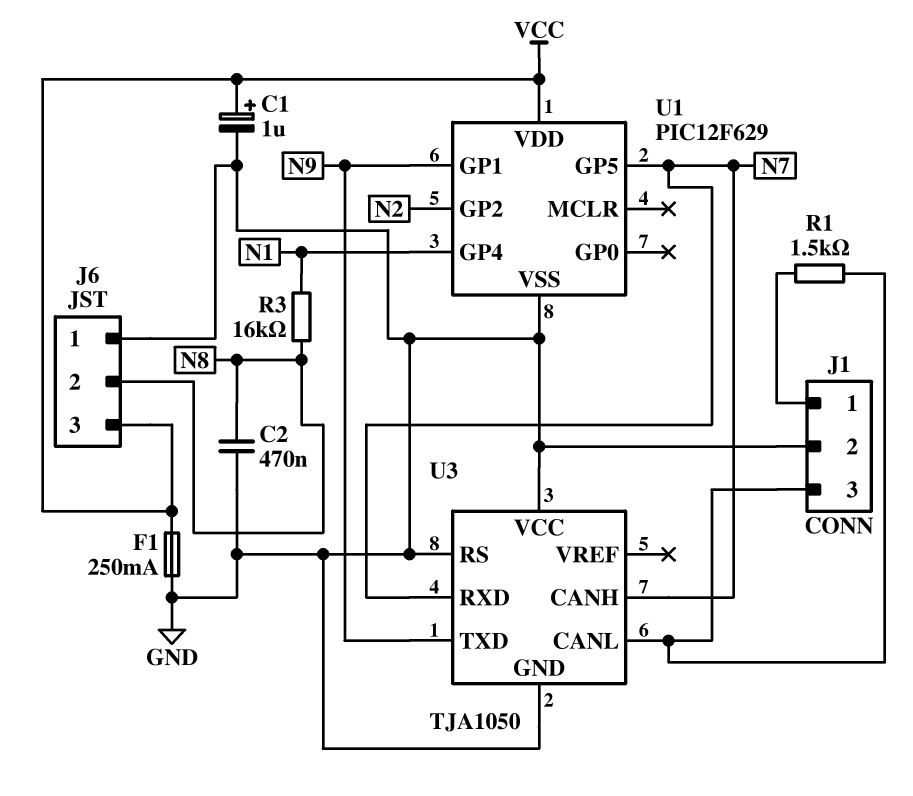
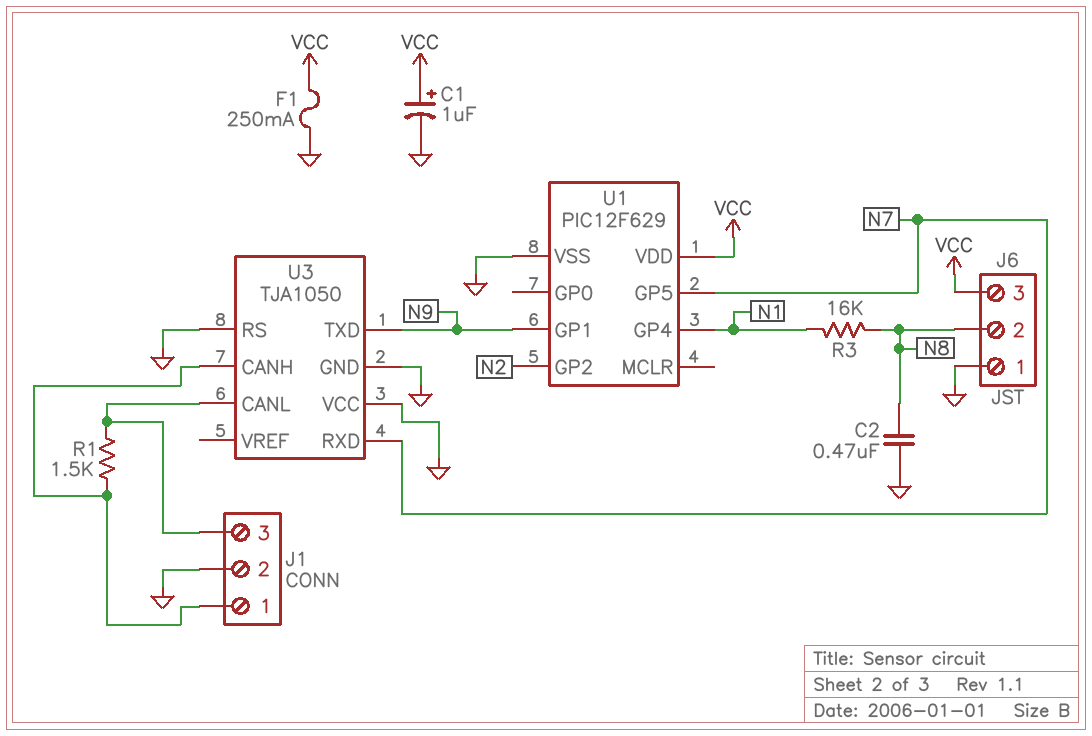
U3 pin CANH: N7 -> J1/1

